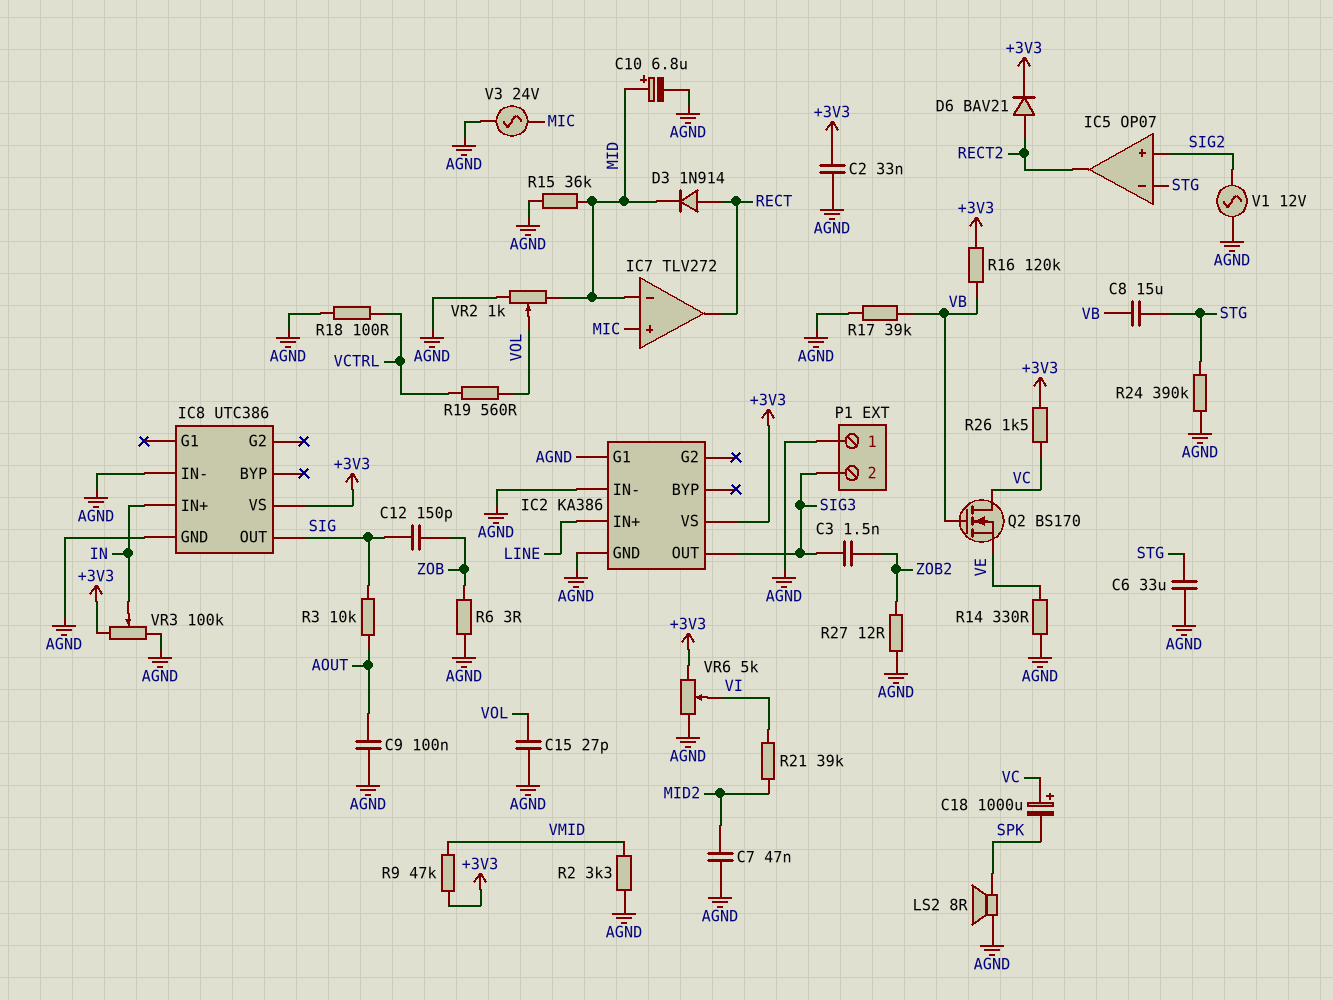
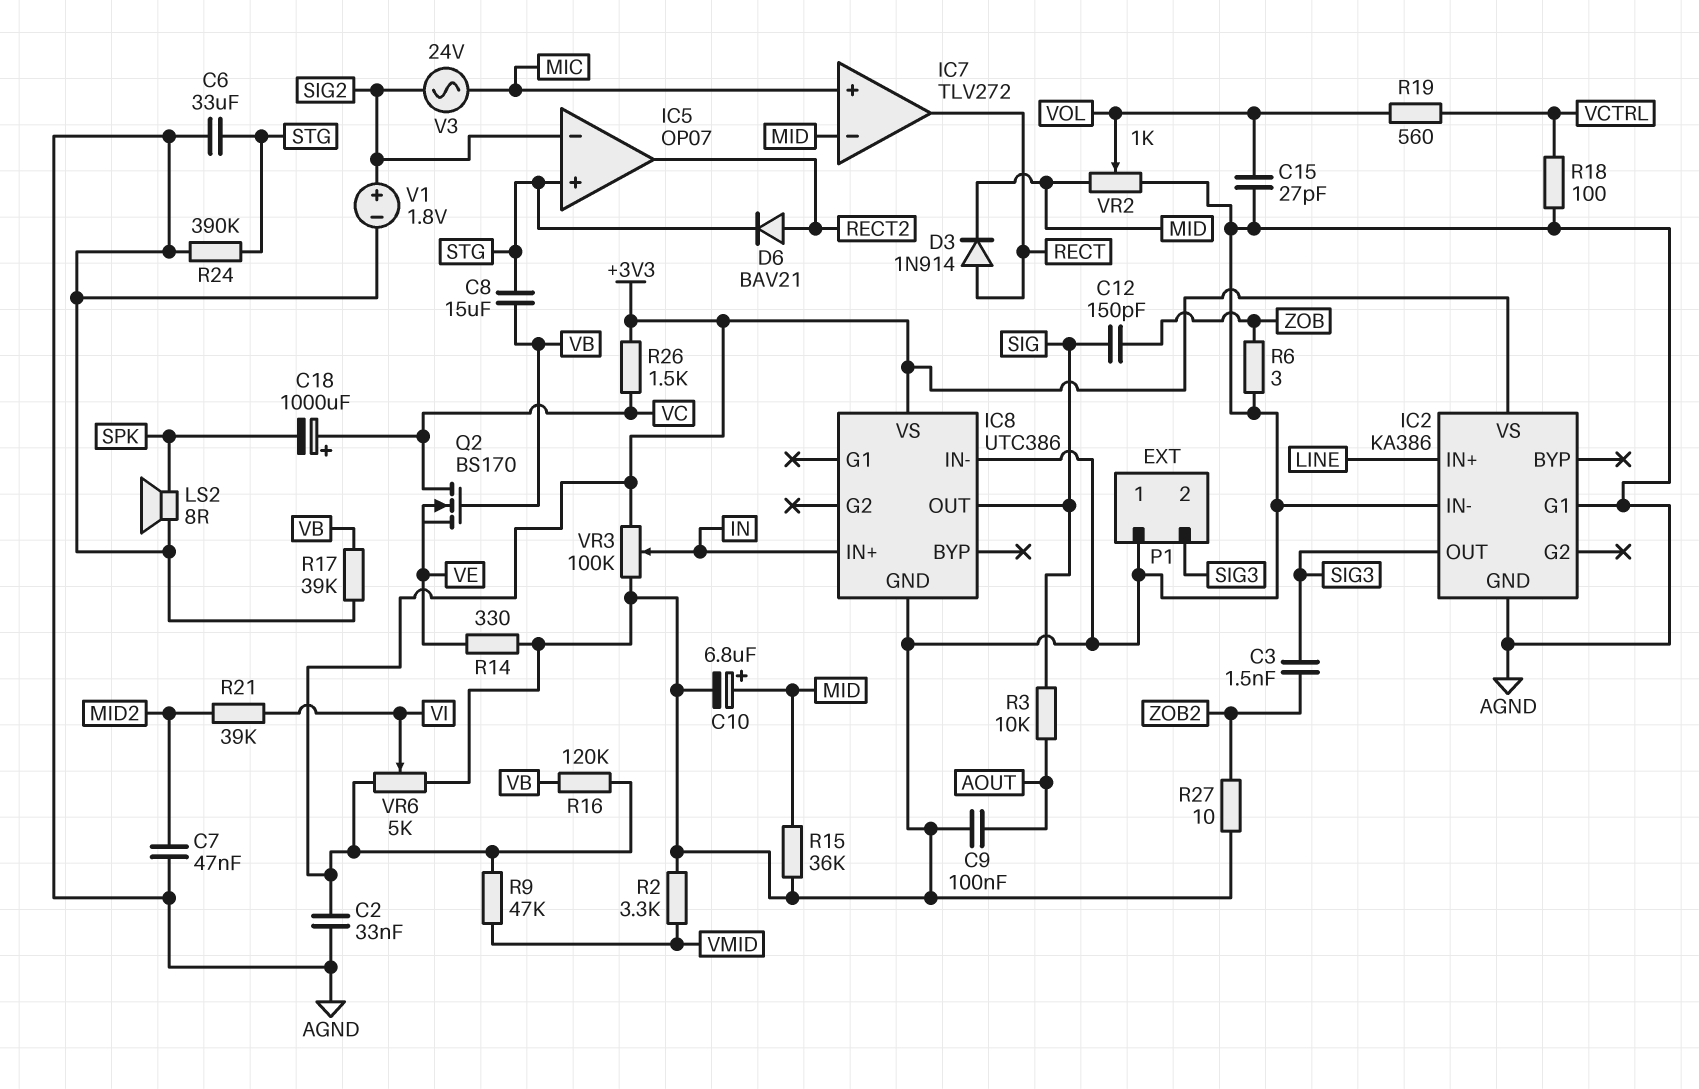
D6: diode BAV21 (A RECT2, K +3V3) -> diode BAV21 (A RECT2, K STG)
IC5 pin in+: SIG2 -> STG
IC5 pin in-: STG -> SIG2
R27: 12 (AGND, ZOB2) -> 10 (AGND, ZOB2)
V1: AC 12V (AGND, SIG2) -> 1.8V (plus SIG2, minus AGND)
V3: AC 24V (AGND, MIC) -> AC 24V (MIC, SIG2)

